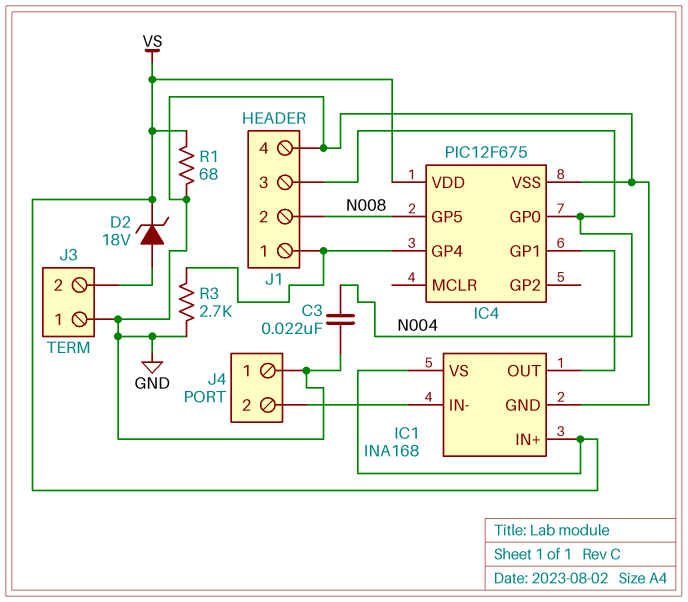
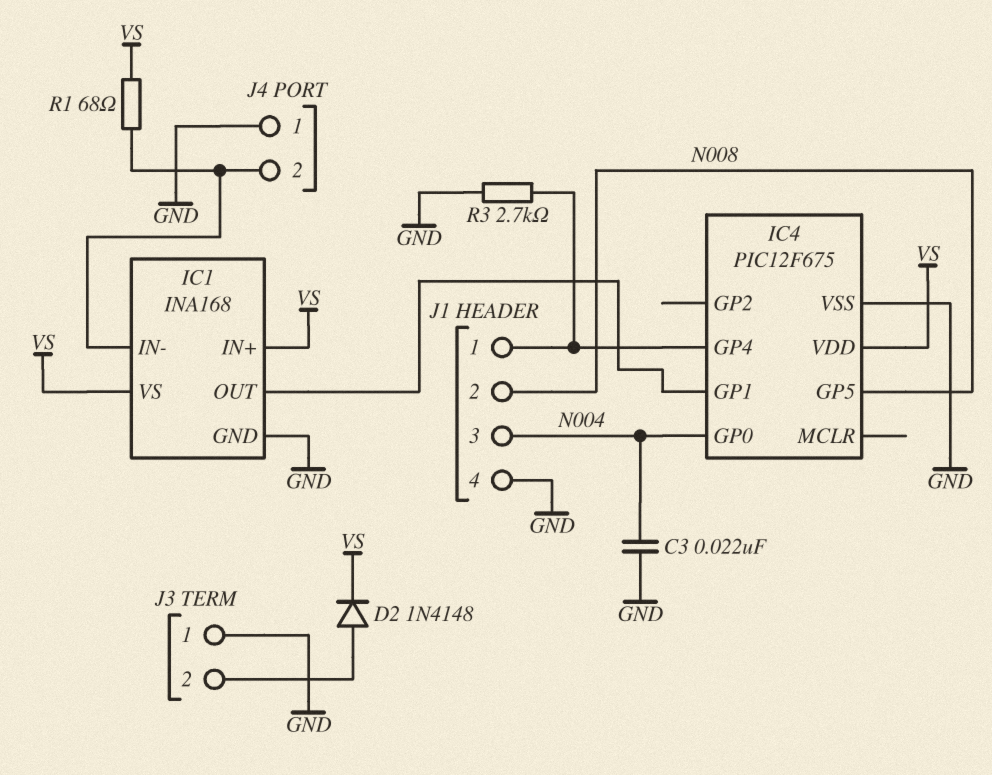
D2: zener 18V (A J3/2, K VS) -> diode 1N4148 (A J3/2, K VS)
R1: 68 (GND, VS) -> 68 (IC1/IN-, VS)

